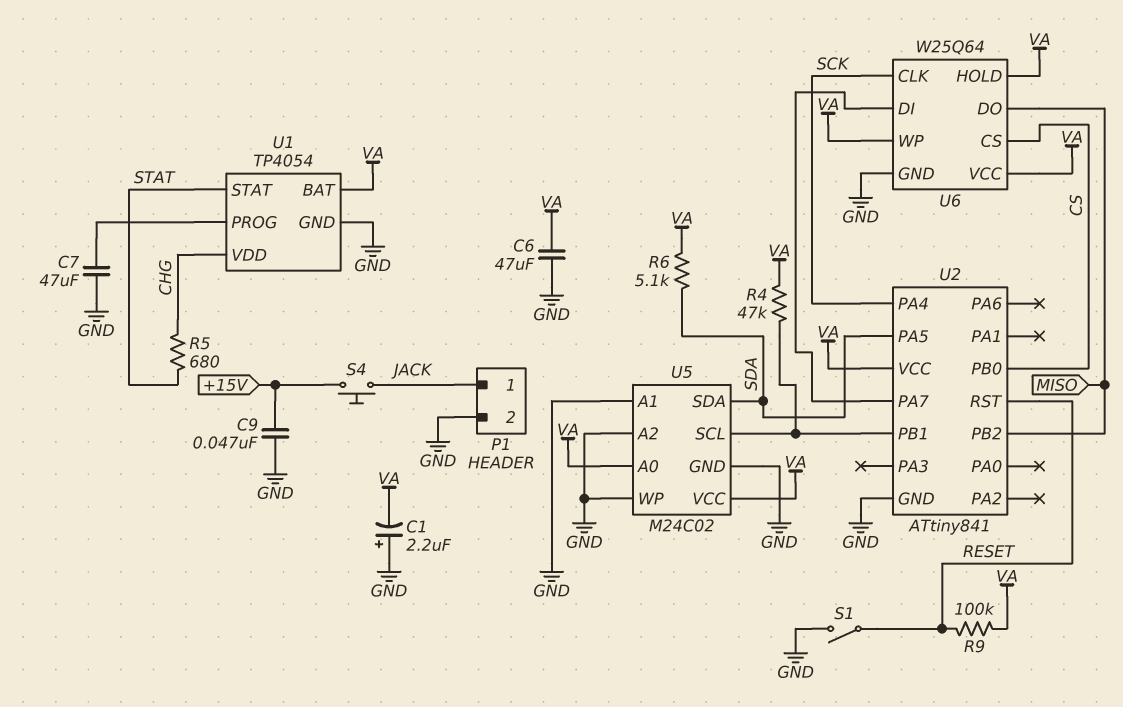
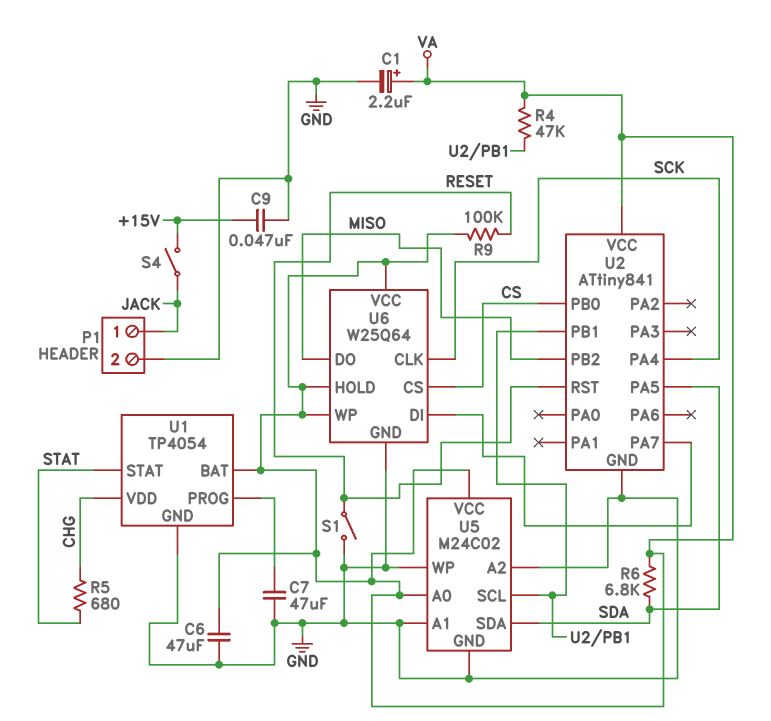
C1: 2.2uF (plus GND, minus VA) -> 2.2uF (plus VA, minus GND)
R6: 5.1k (SDA, VA) -> 6.8k (SDA, VA)
S4: button (+15V, JACK) -> switch (+15V, JACK)

